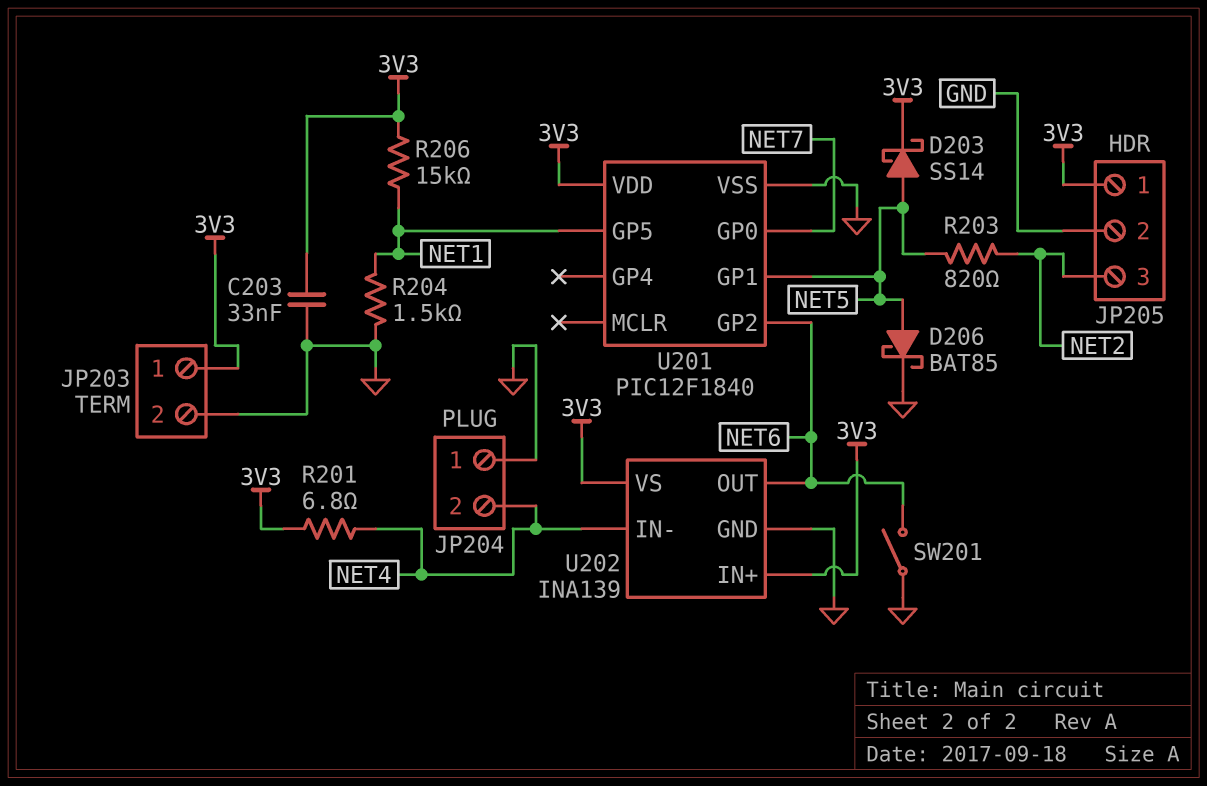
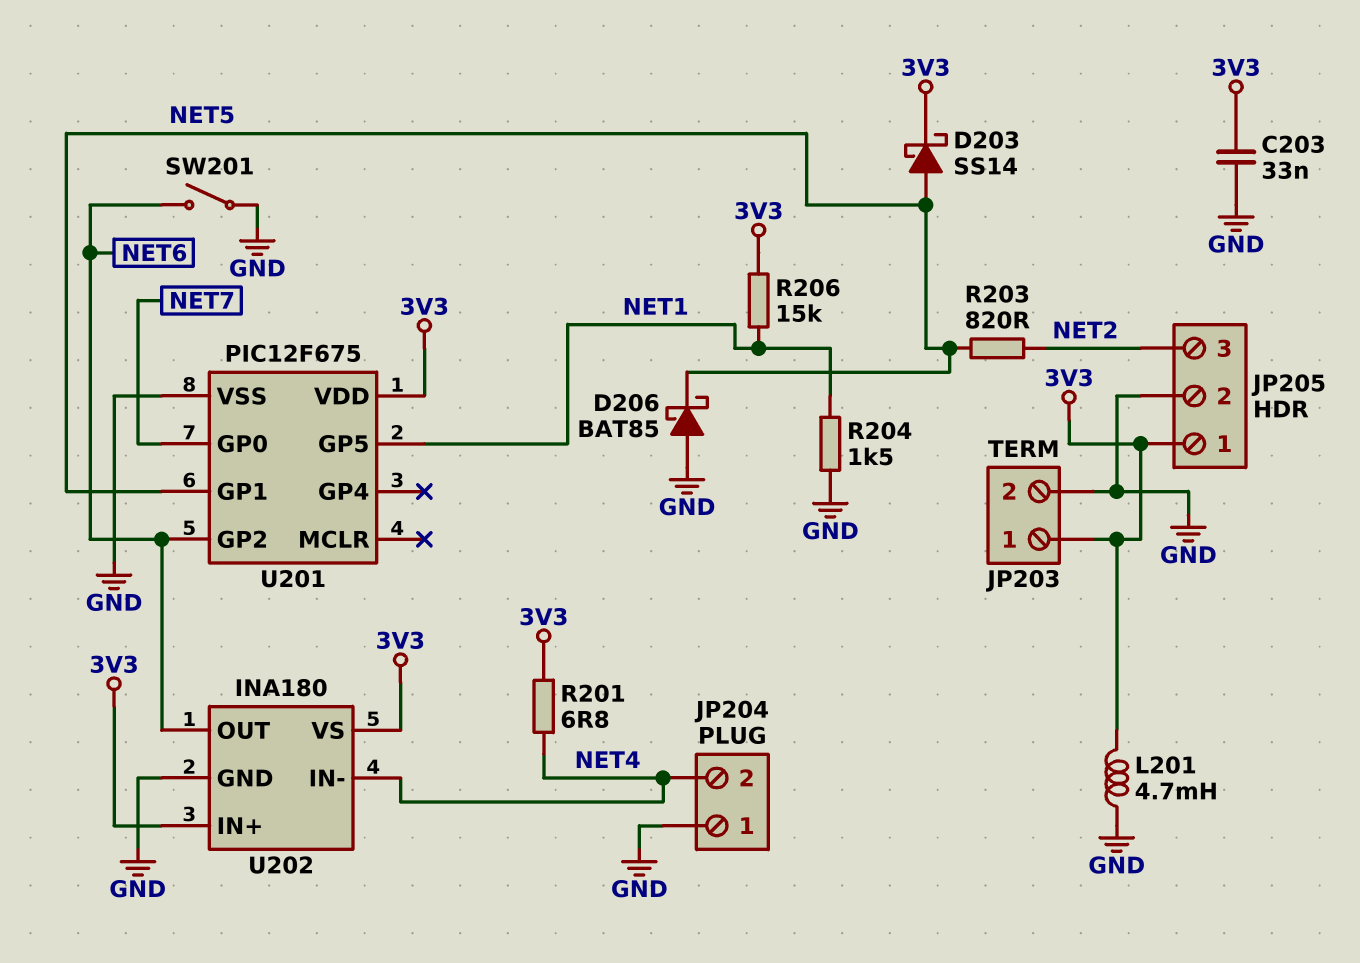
D206: schottky BAT85 (A NET5, K GND) -> schottky BAT85 (A GND, K NET5)
L201: none -> 4.7mH (3V3, GND)
U201: PIC12F1840 -> PIC12F675
U202: INA139 -> INA180

